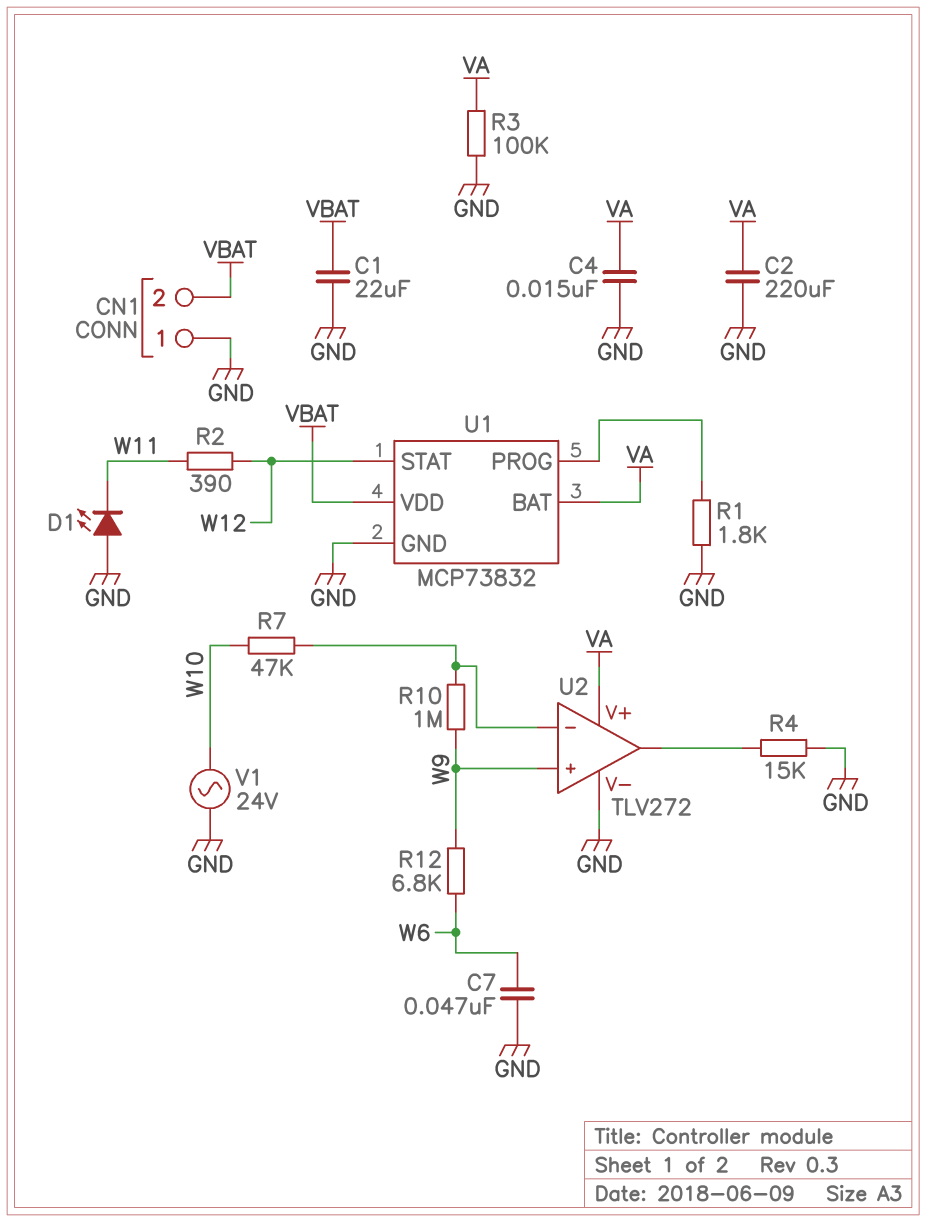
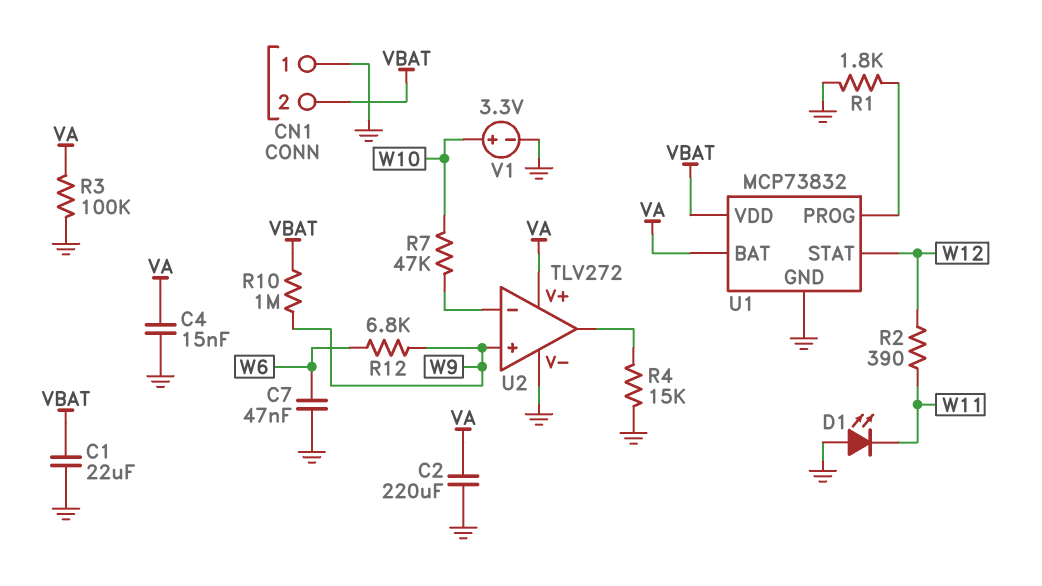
R10: 1M (U2/in-, W9) -> 1M (VBAT, W9)
V1: AC 24V (GND, W10) -> 3.3V (plus W10, minus GND)

